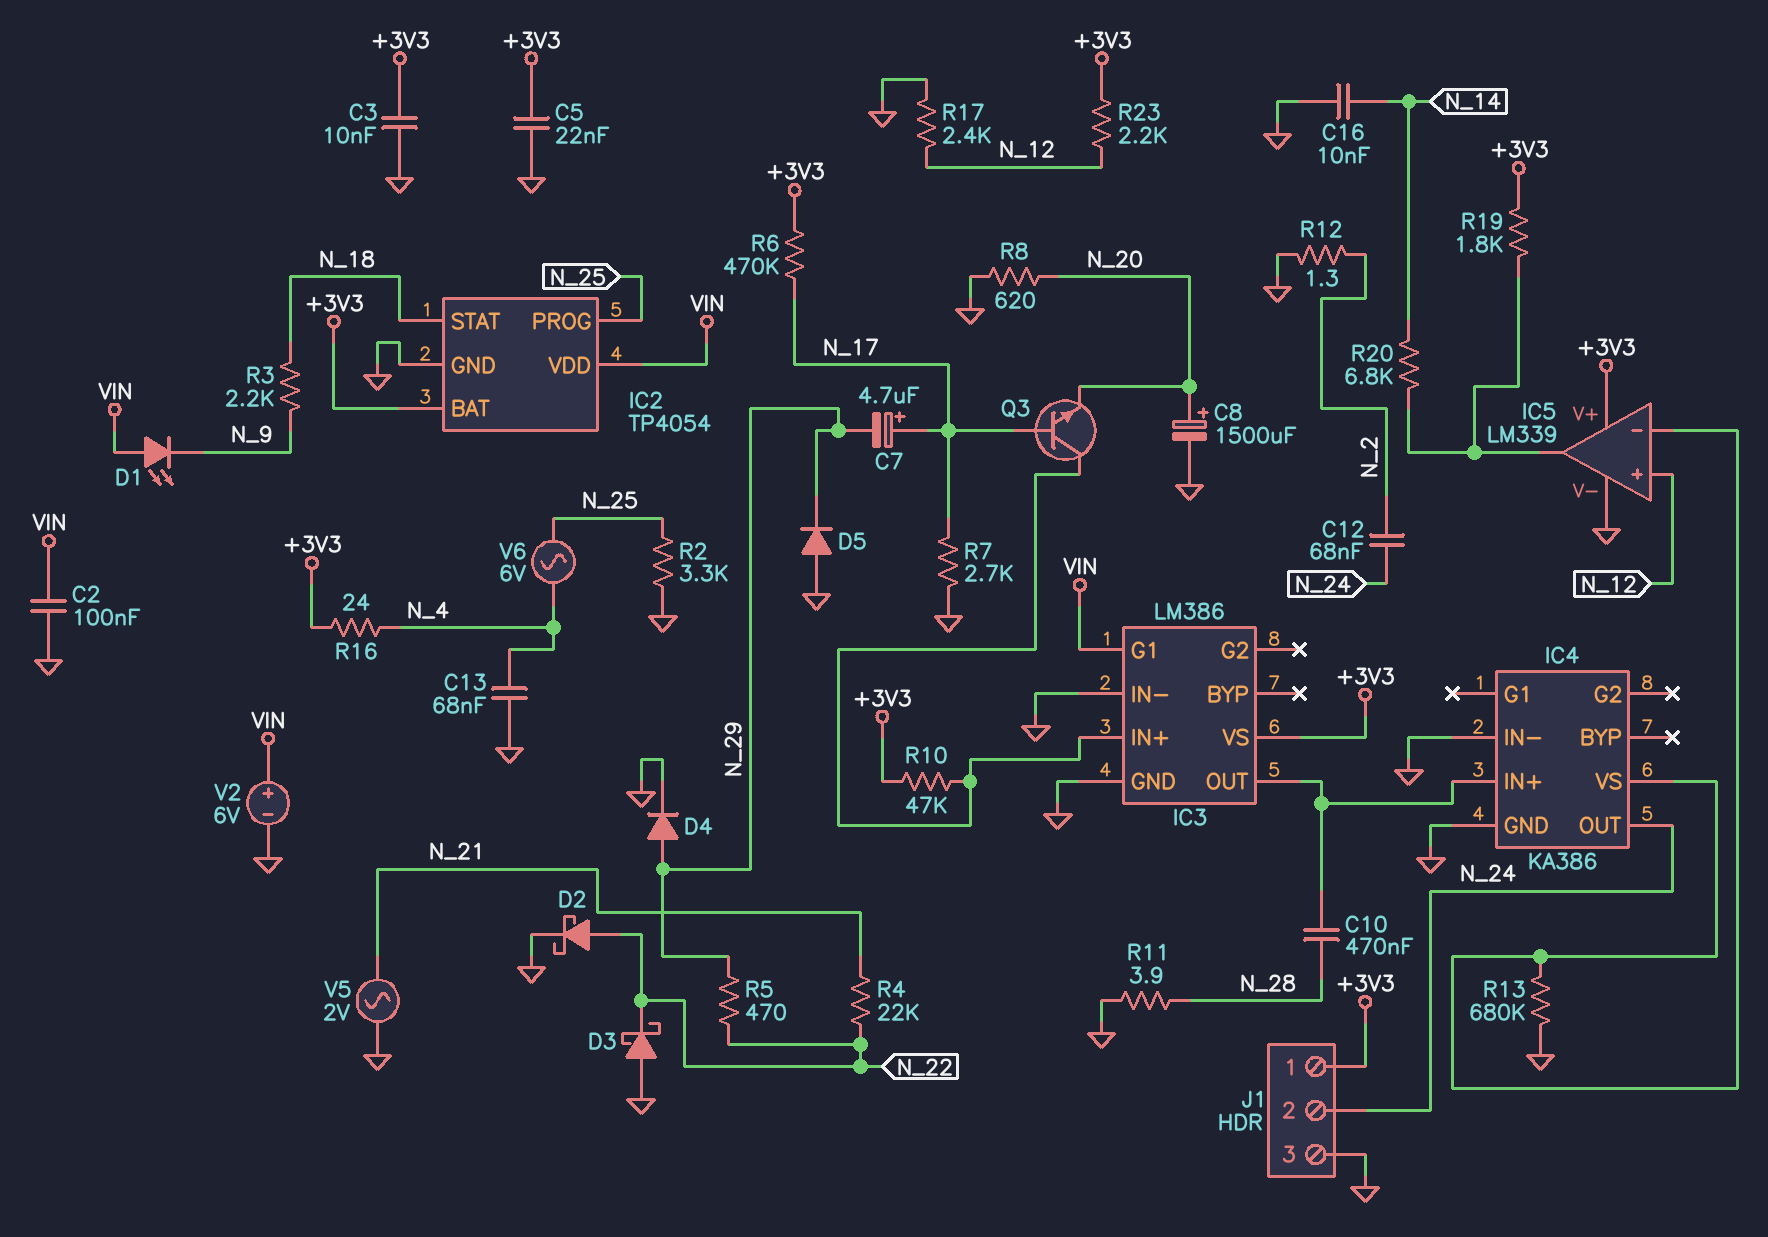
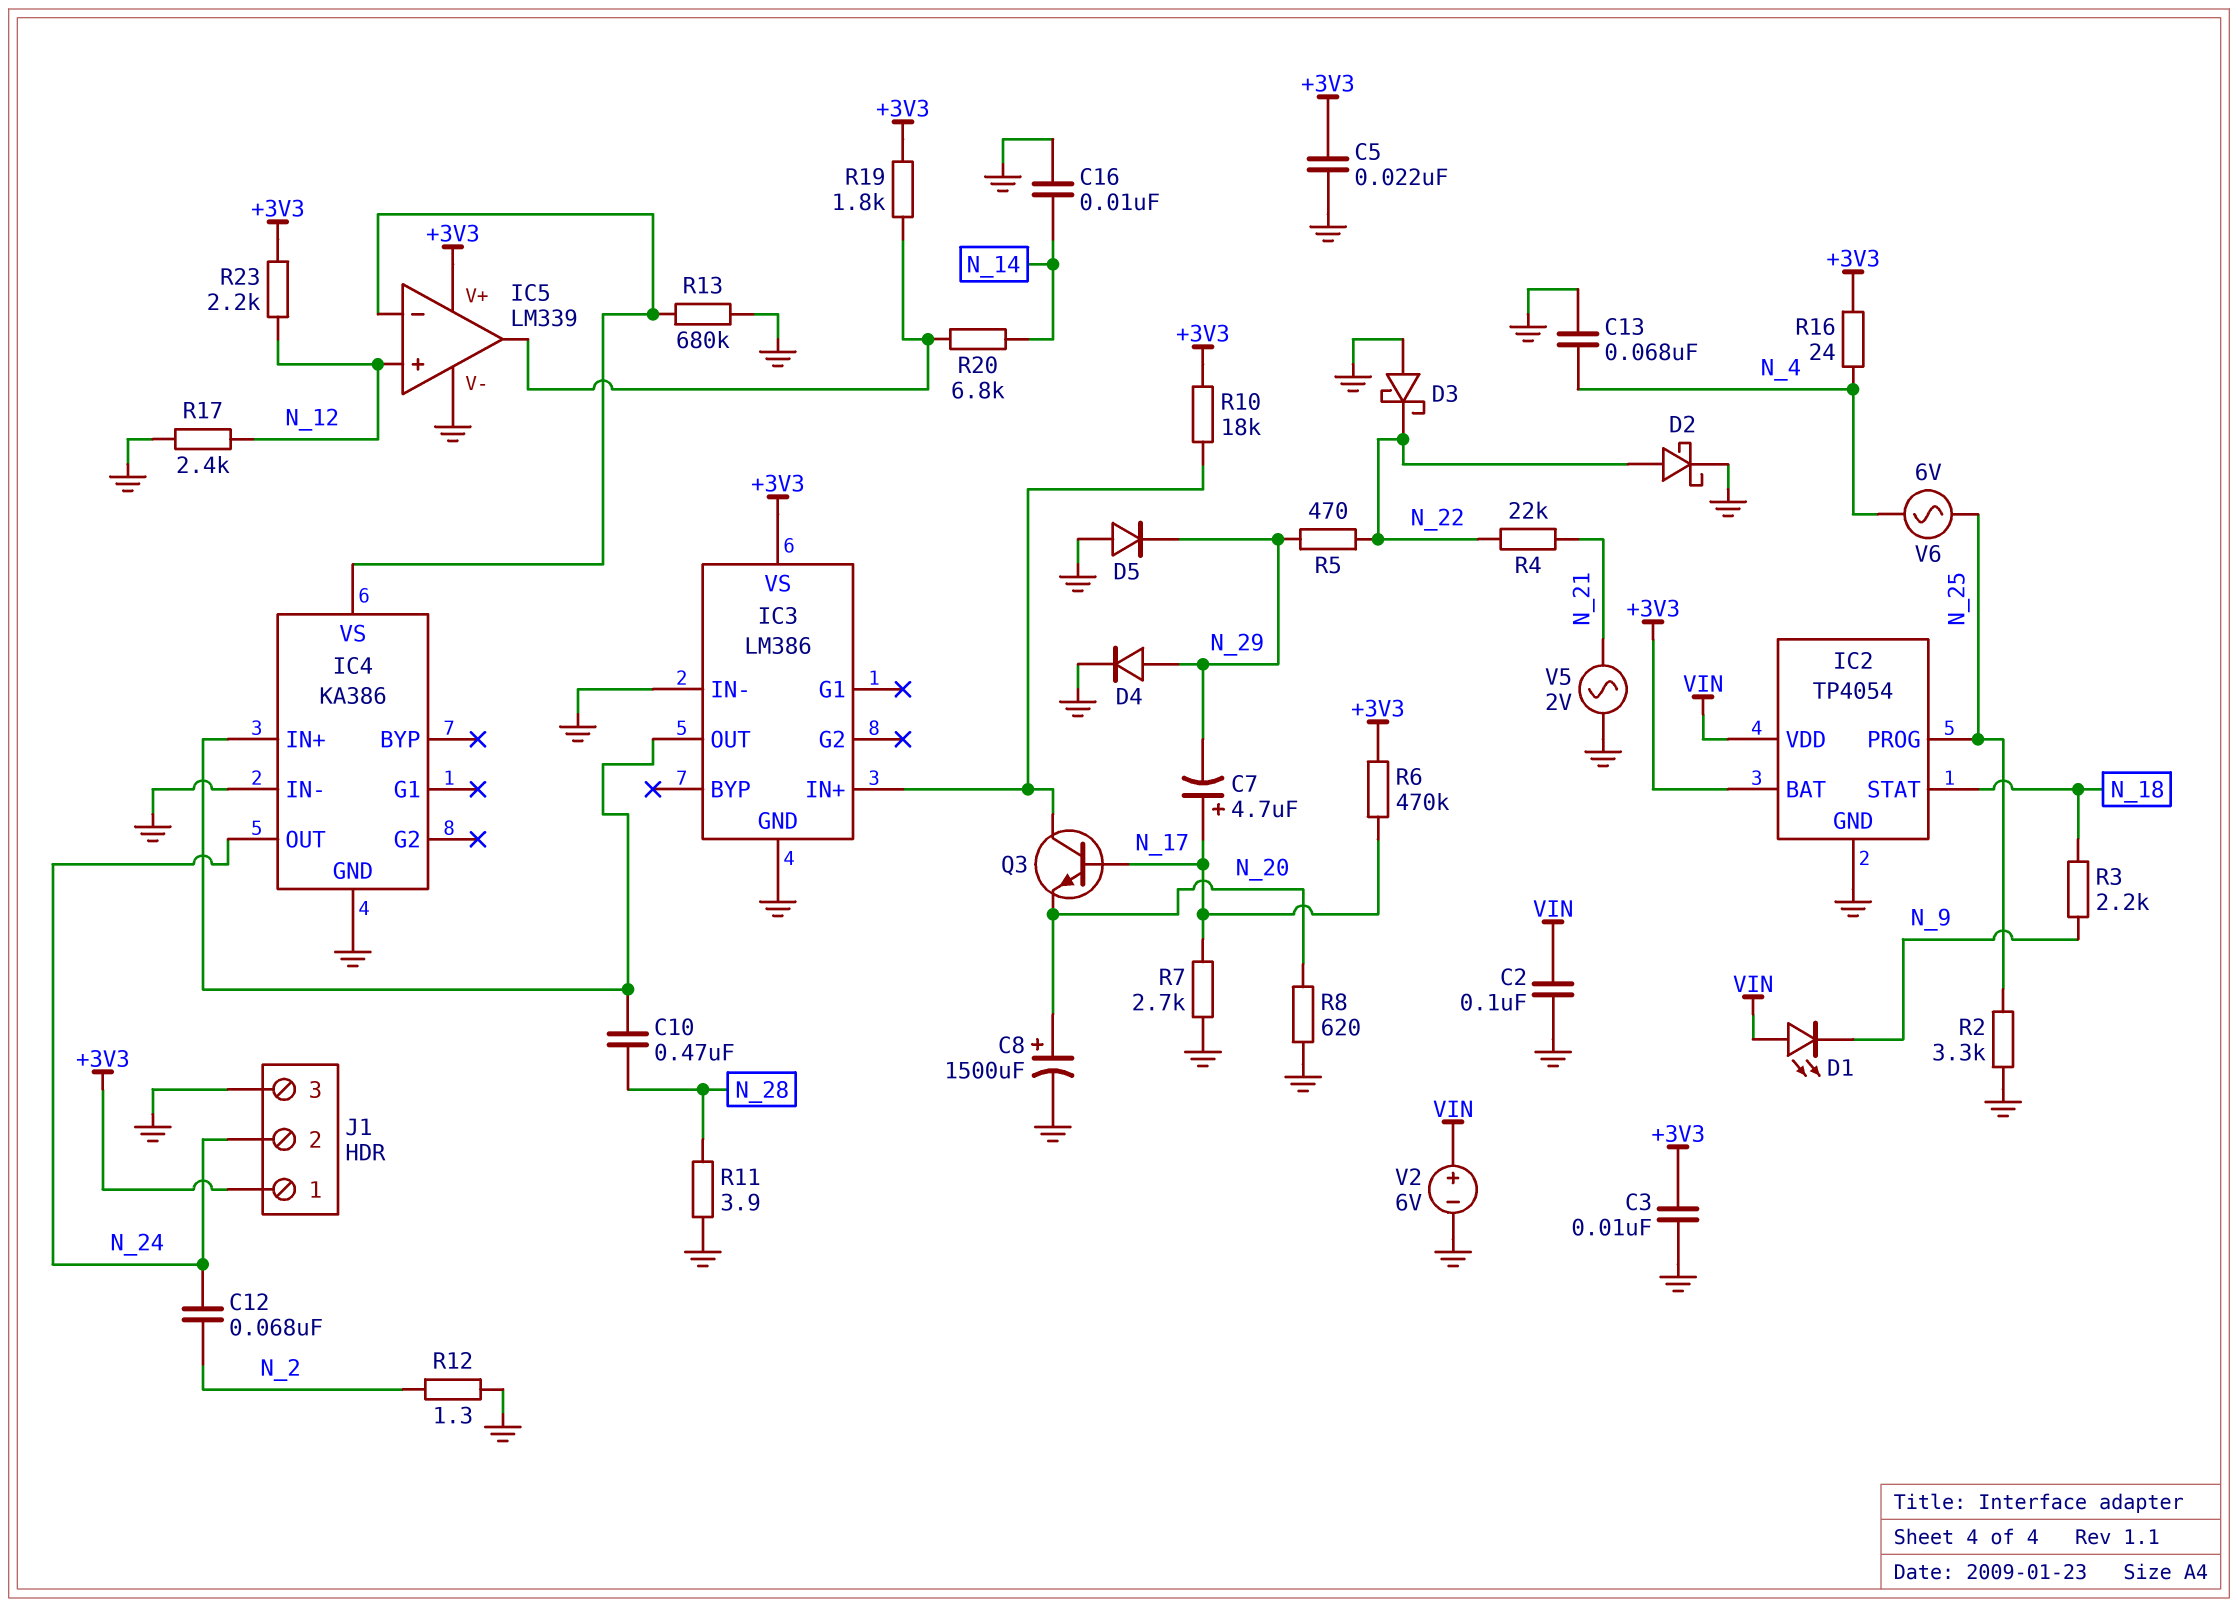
IC3 pin G1: VIN -> none
R10: 47k (+3V3, IC3/IN+) -> 18k (+3V3, IC3/IN+)

